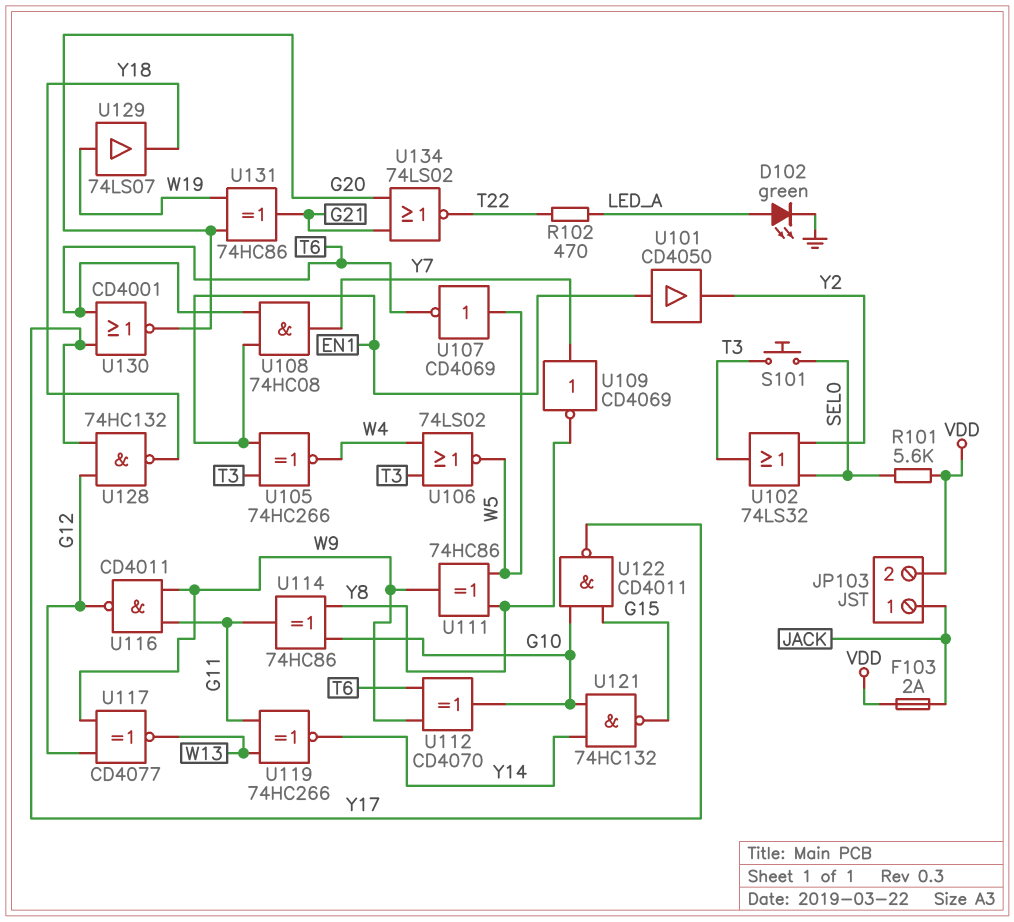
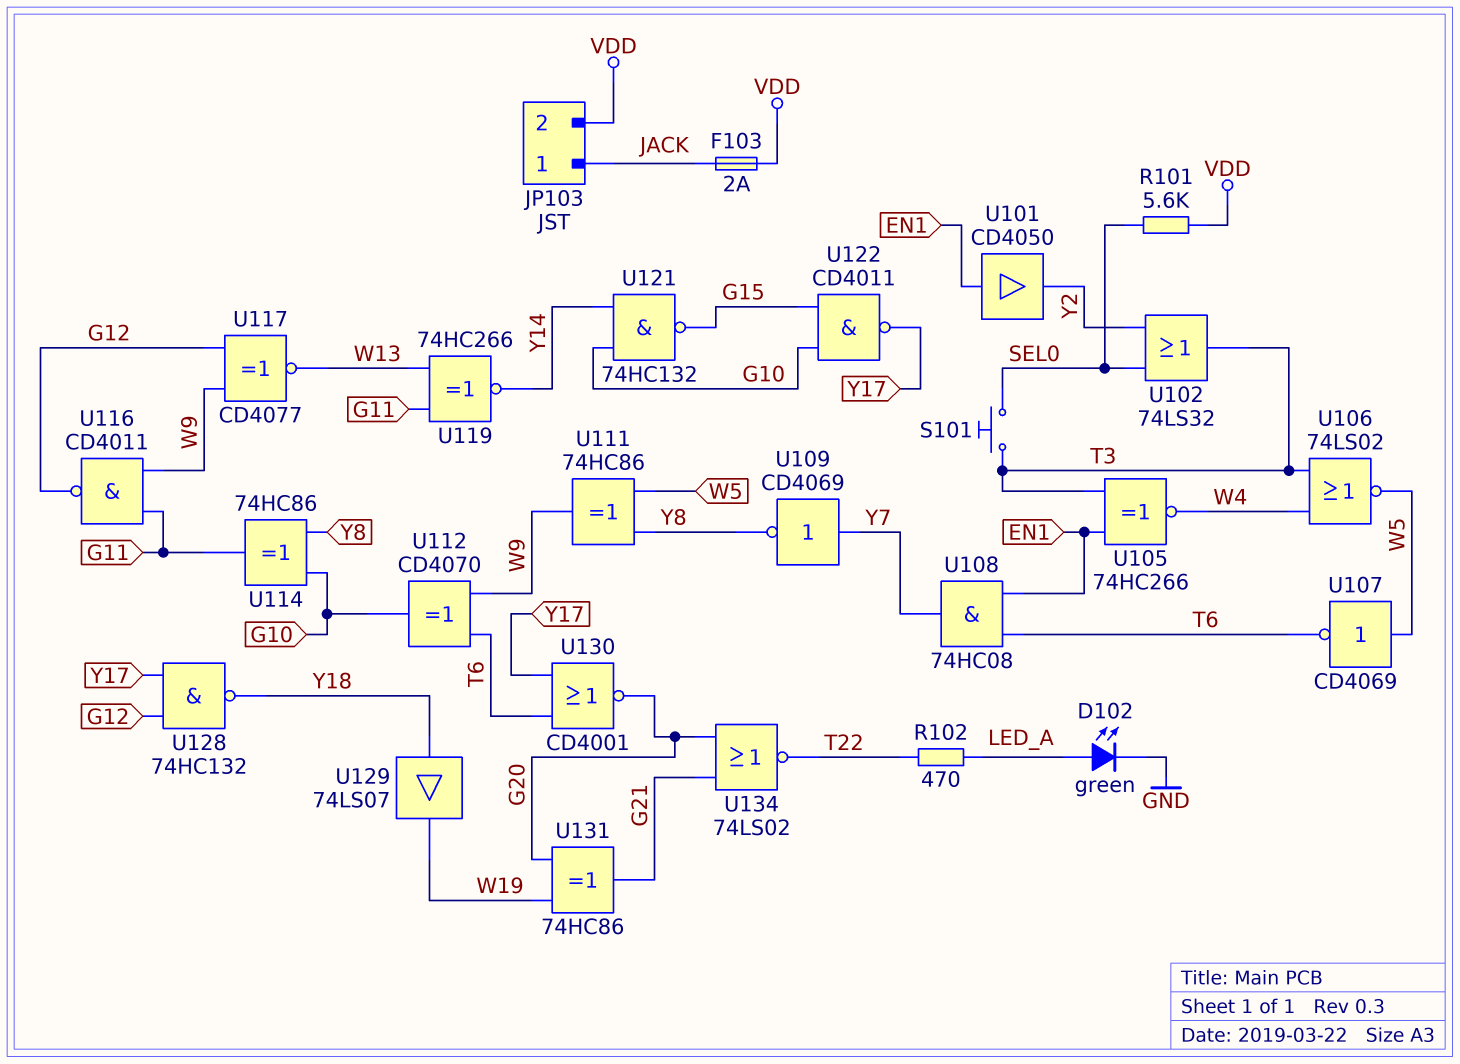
U129: buffer 74LS07 (in W19, out Y18) -> buffer 74LS07 (in Y18, out W19)

